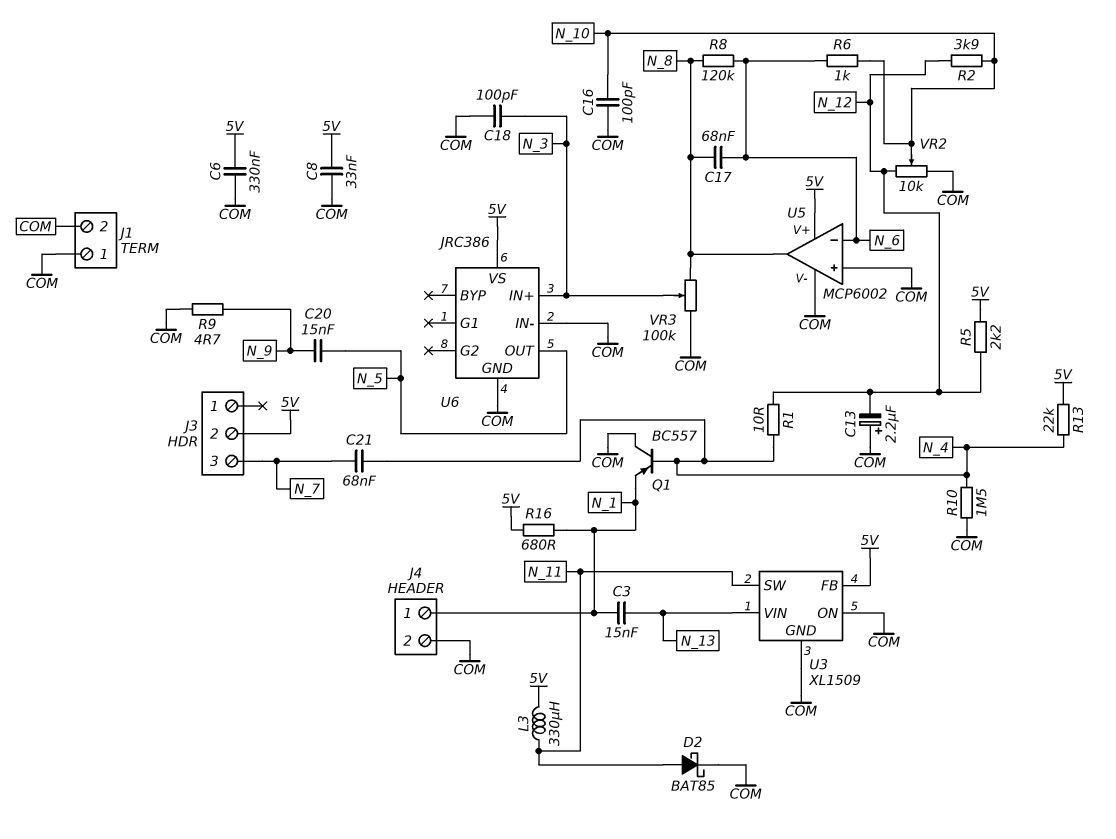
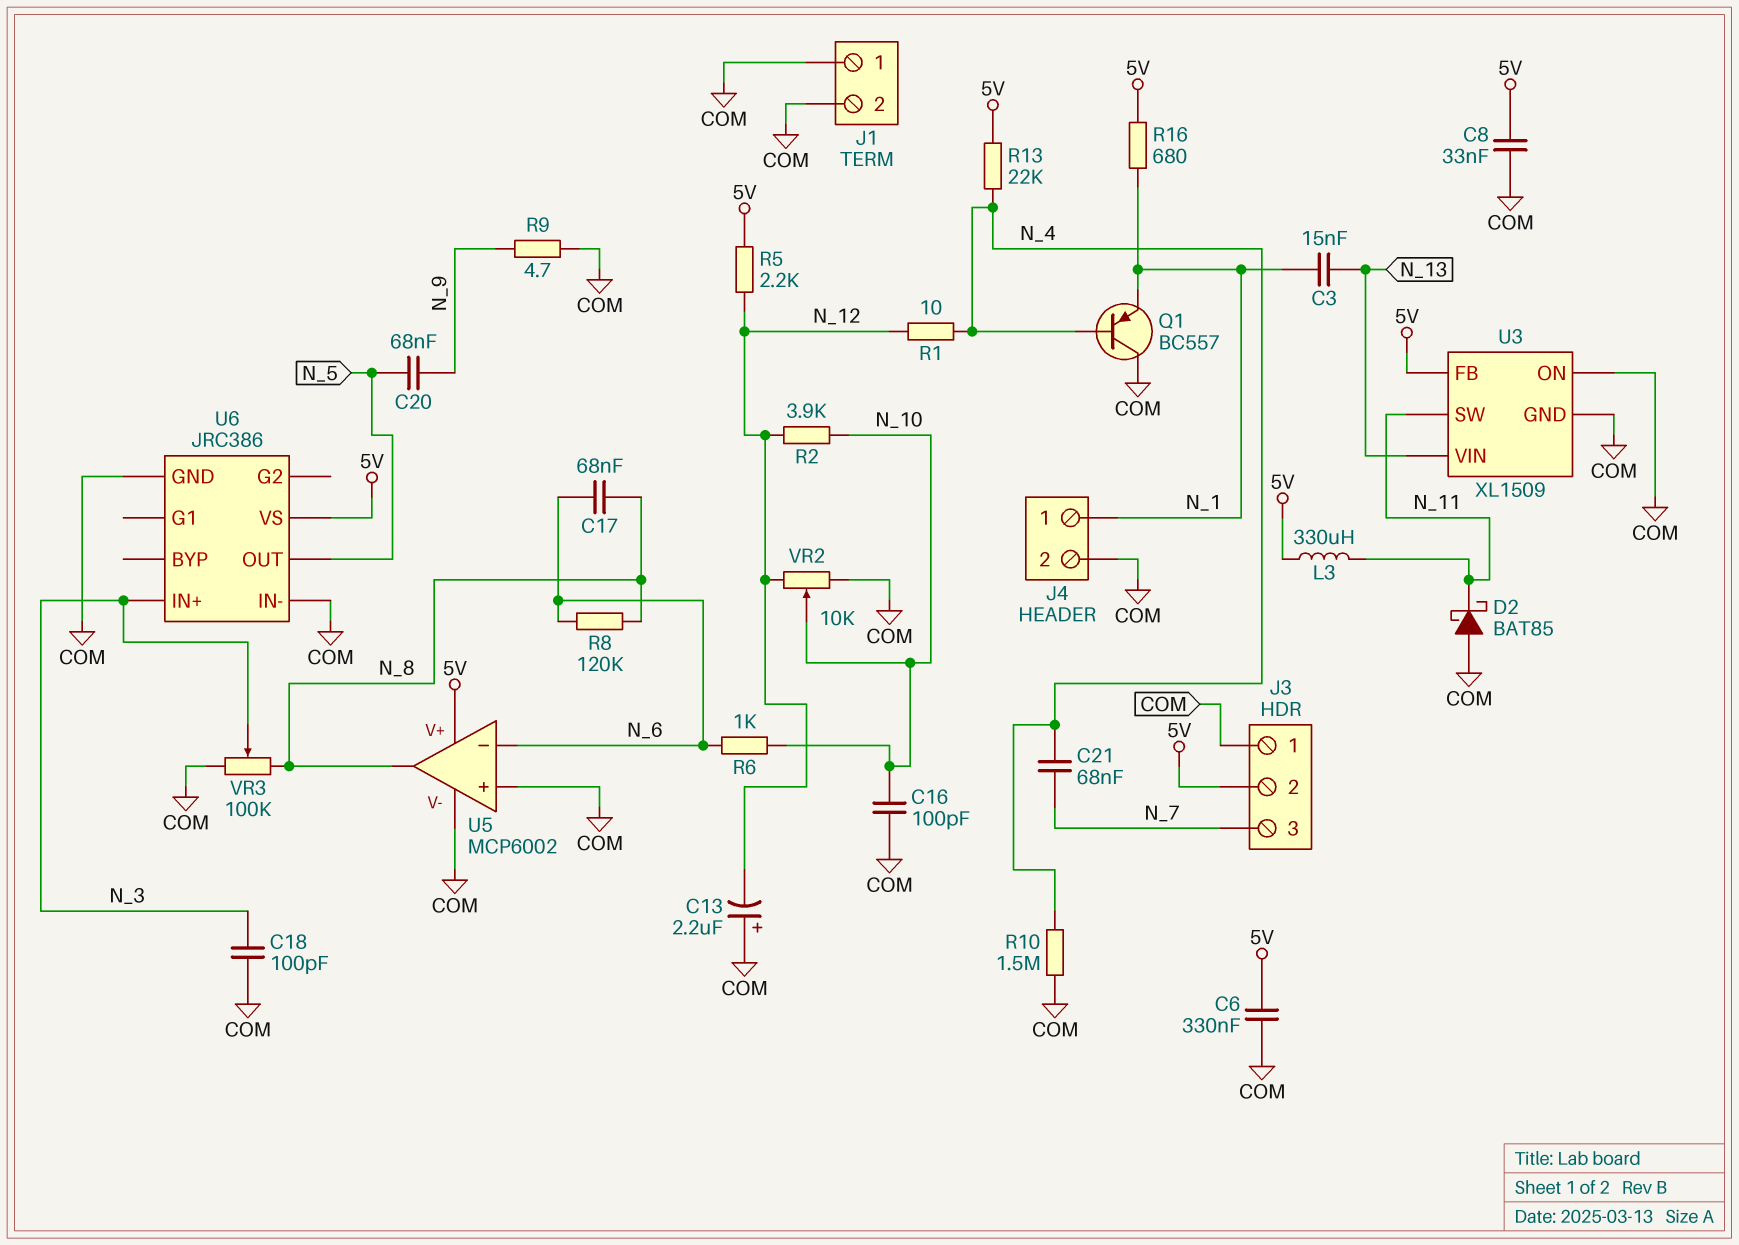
C20: 15nF (N_5, N_9) -> 68nF (N_5, N_9)
D2: schottky BAT85 (A N_11, K COM) -> schottky BAT85 (A COM, K N_11)
J3 pin 1: none -> COM

